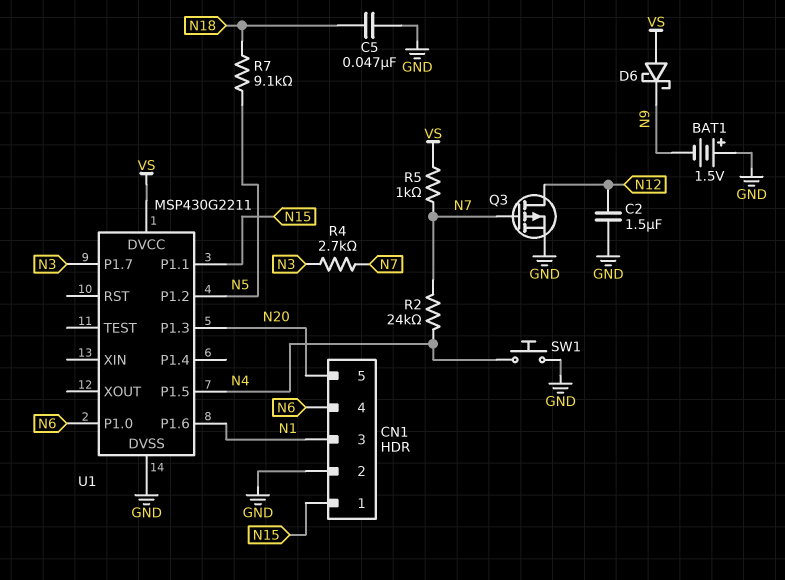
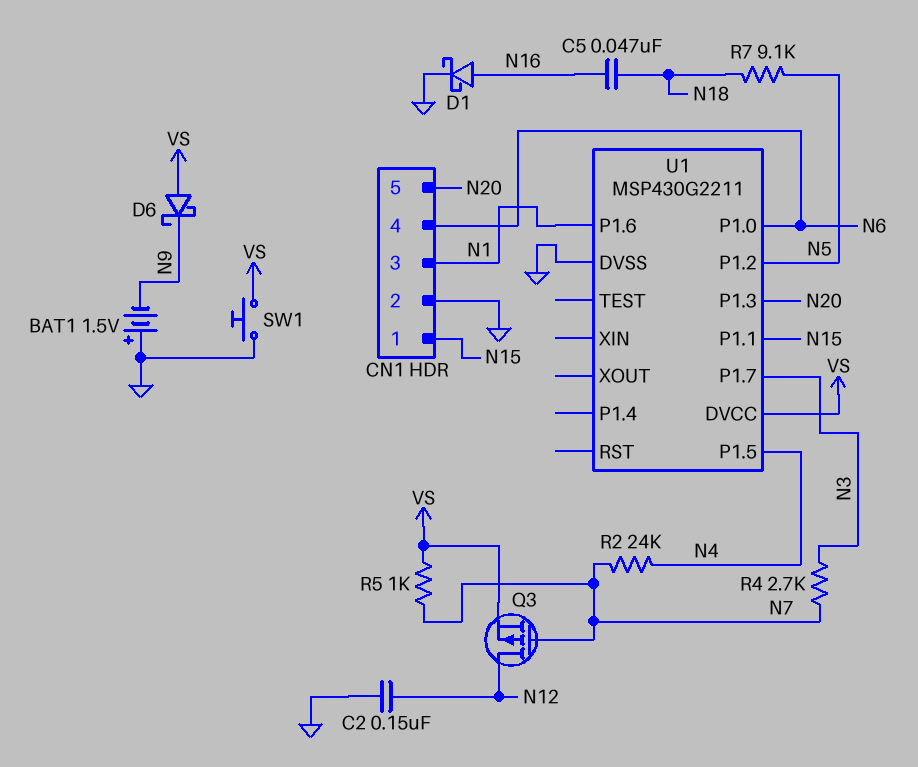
C2: 1.5uF (GND, N12) -> 150nF (GND, N12)
C5: 47nF (GND, N18) -> 47nF (N16, N18)
D1: none -> schottky (A N16, K GND)
Q3: PMOS (G N7, D N12, S GND) -> PMOS (G N7, D N12, S VS)
SW1: button (GND, N4) -> button (GND, VS)

